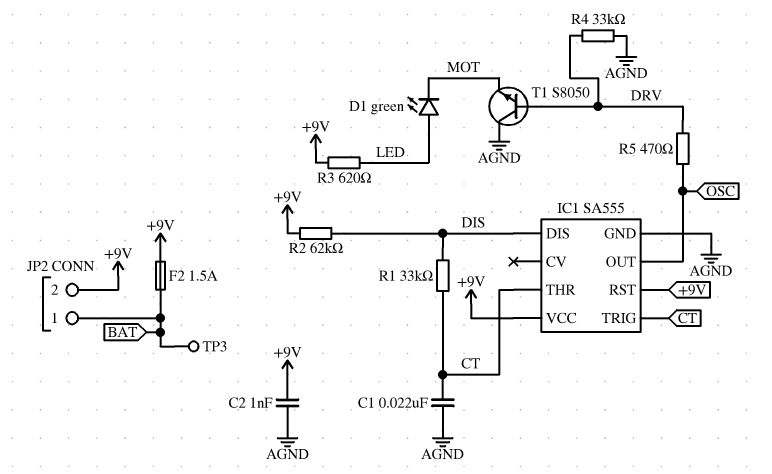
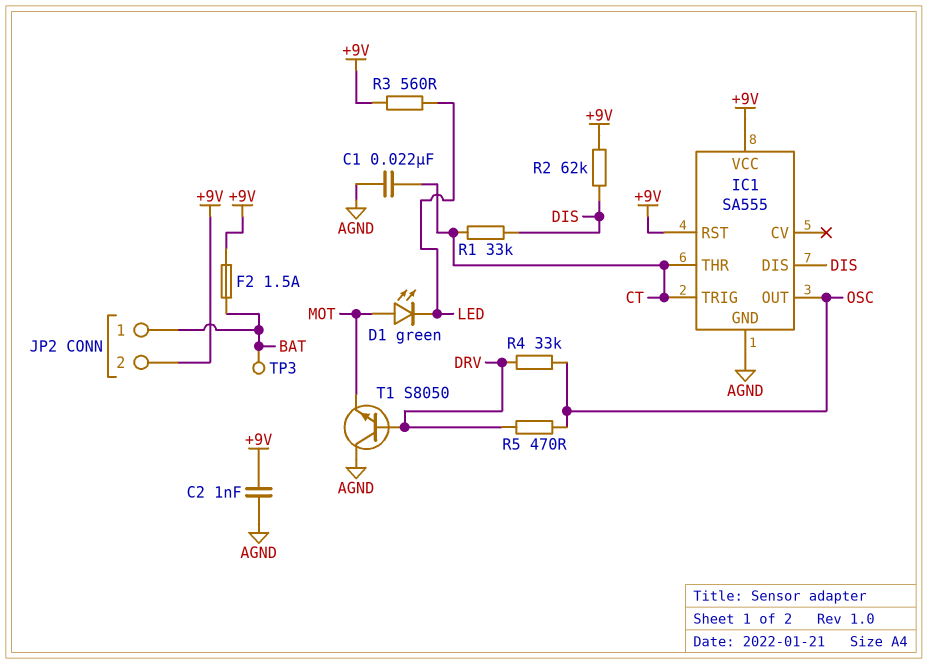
D1: LED green (A LED, K MOT) -> LED green (A MOT, K LED)
R3: 620 (+9V, LED) -> 560 (+9V, LED)
R4: 33k (AGND, DRV) -> 33k (DRV, OSC)

